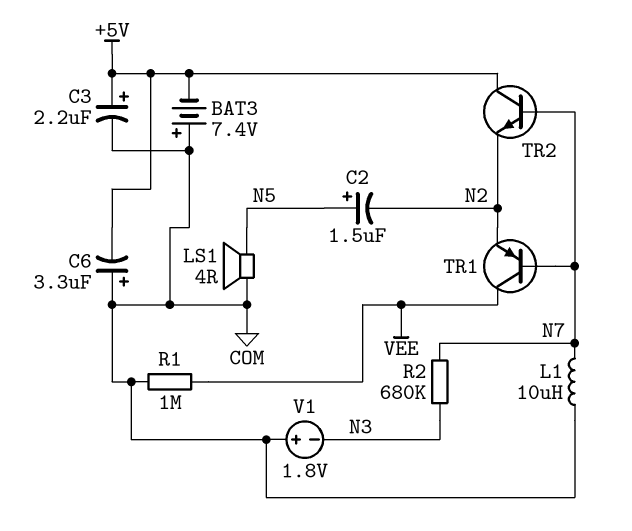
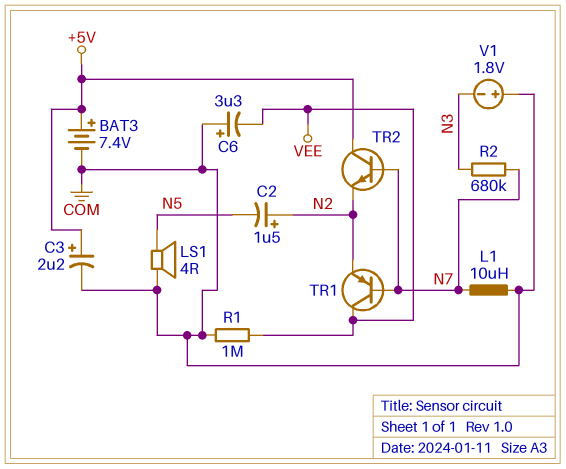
BAT3: 7.4V (plus COM, minus +5V) -> 7.4V (plus +5V, minus COM)
C2: 1.5uF (plus N5, minus N2) -> 1.5uF (plus N2, minus N5)
C6: 3.3uF (plus COM, minus +5V) -> 3.3uF (plus COM, minus VEE)

